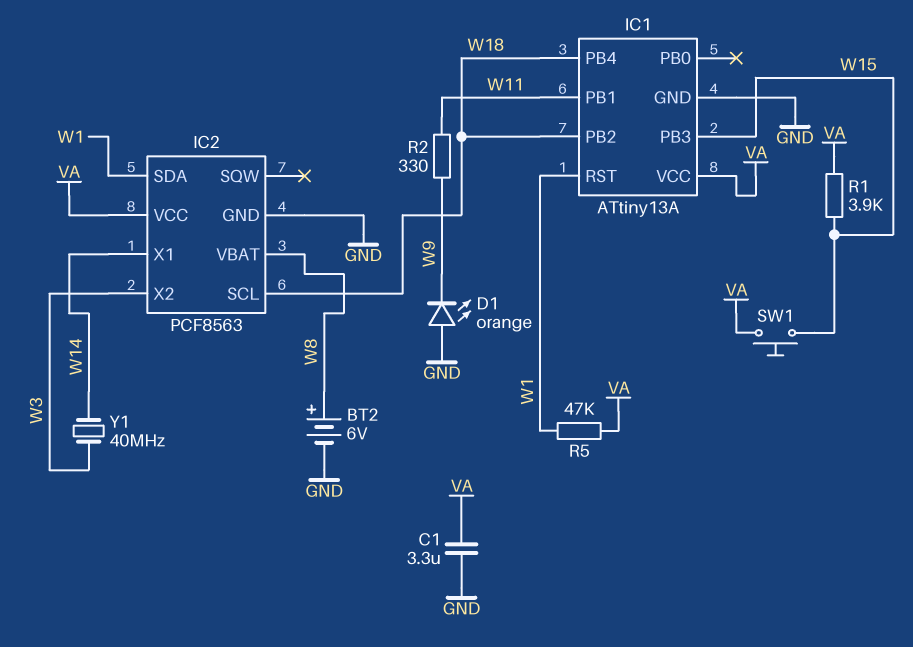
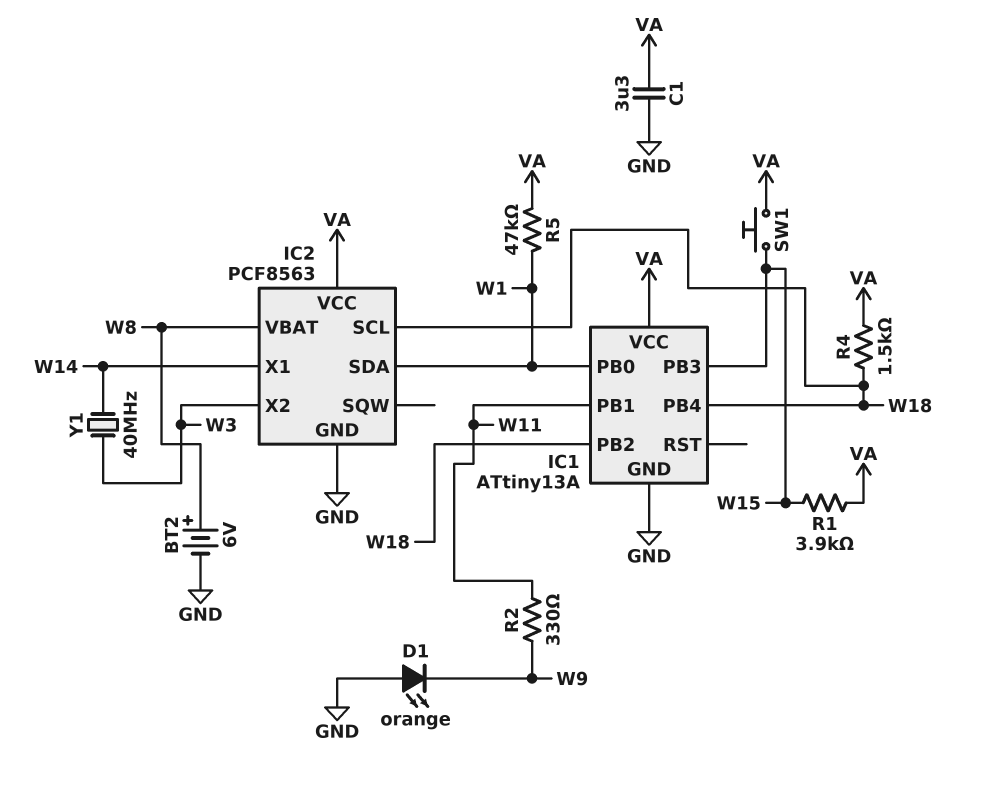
IC1 pin PB0: none -> W1
IC1 pin RST: W1 -> none
R4: none -> 1.5k (VA, W18)

